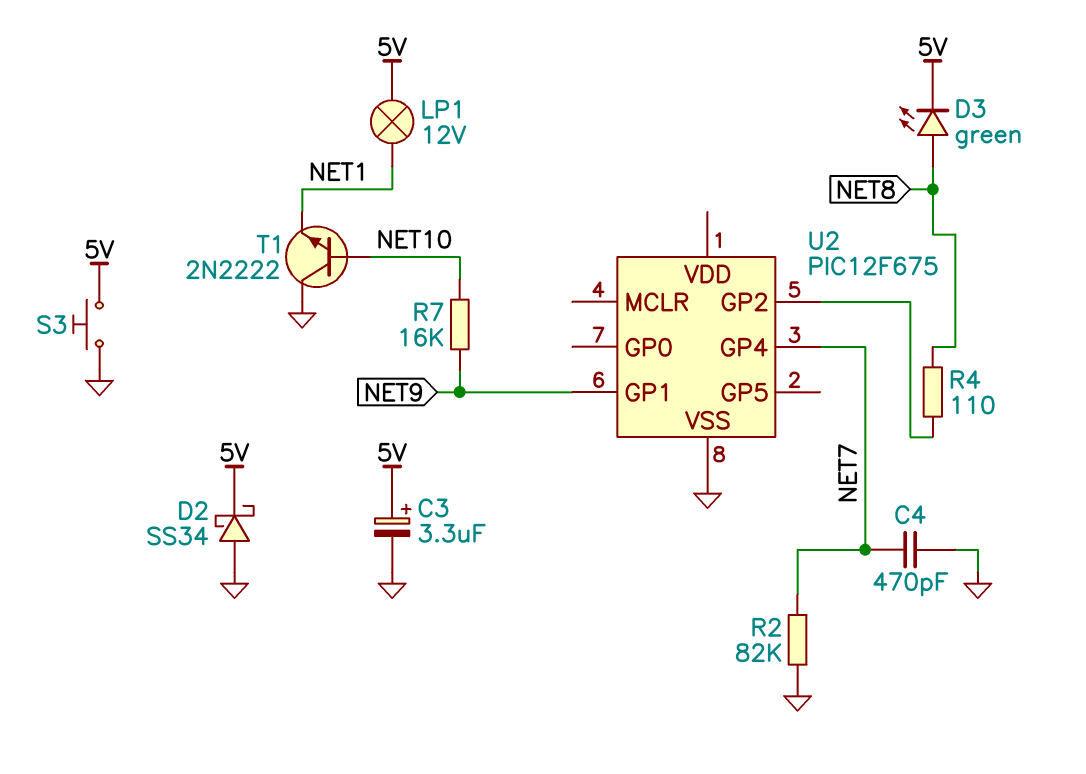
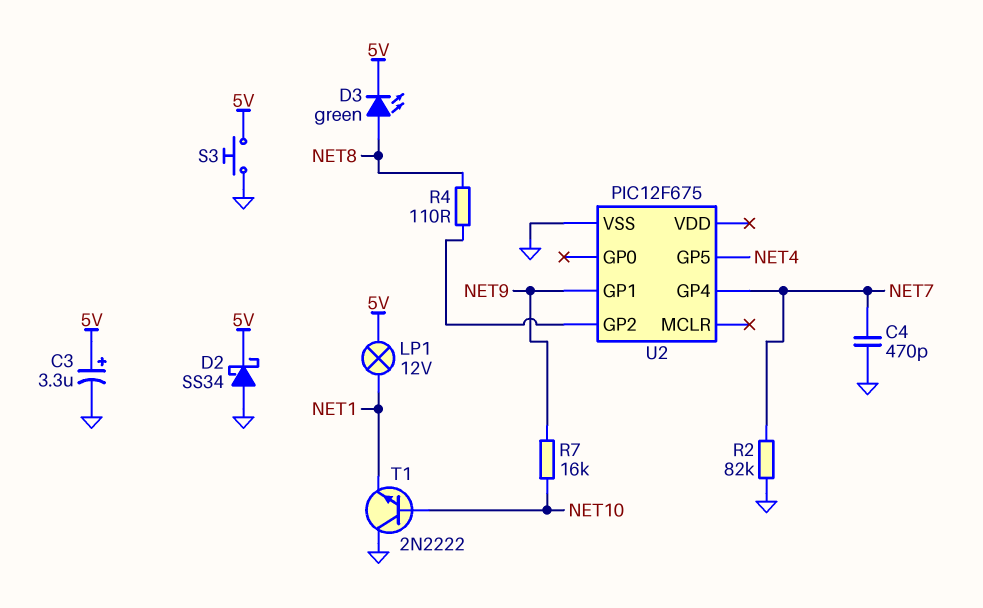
U2 pin GP5: none -> NET4

